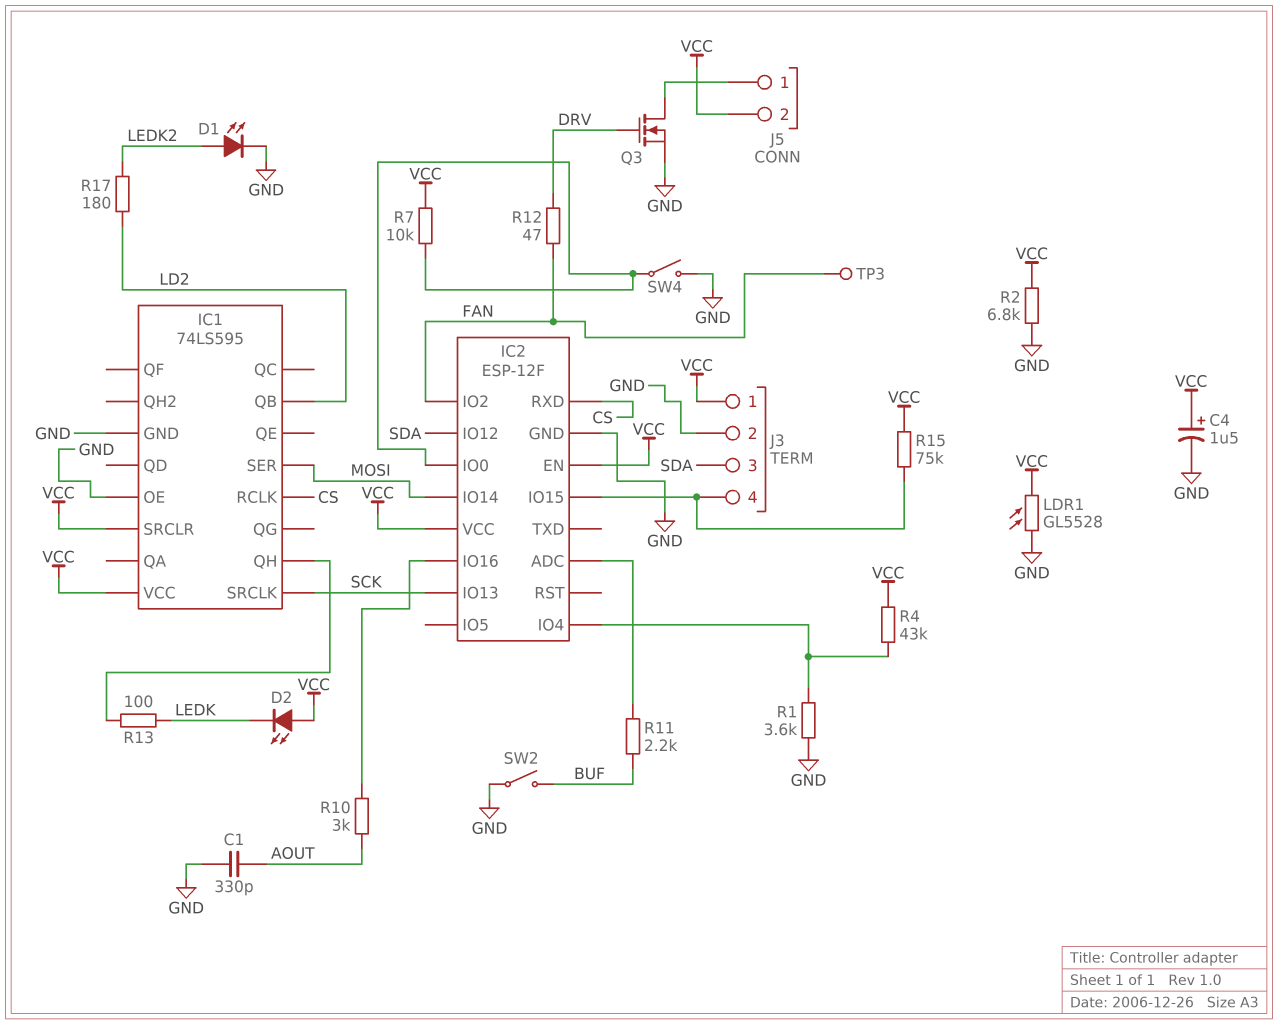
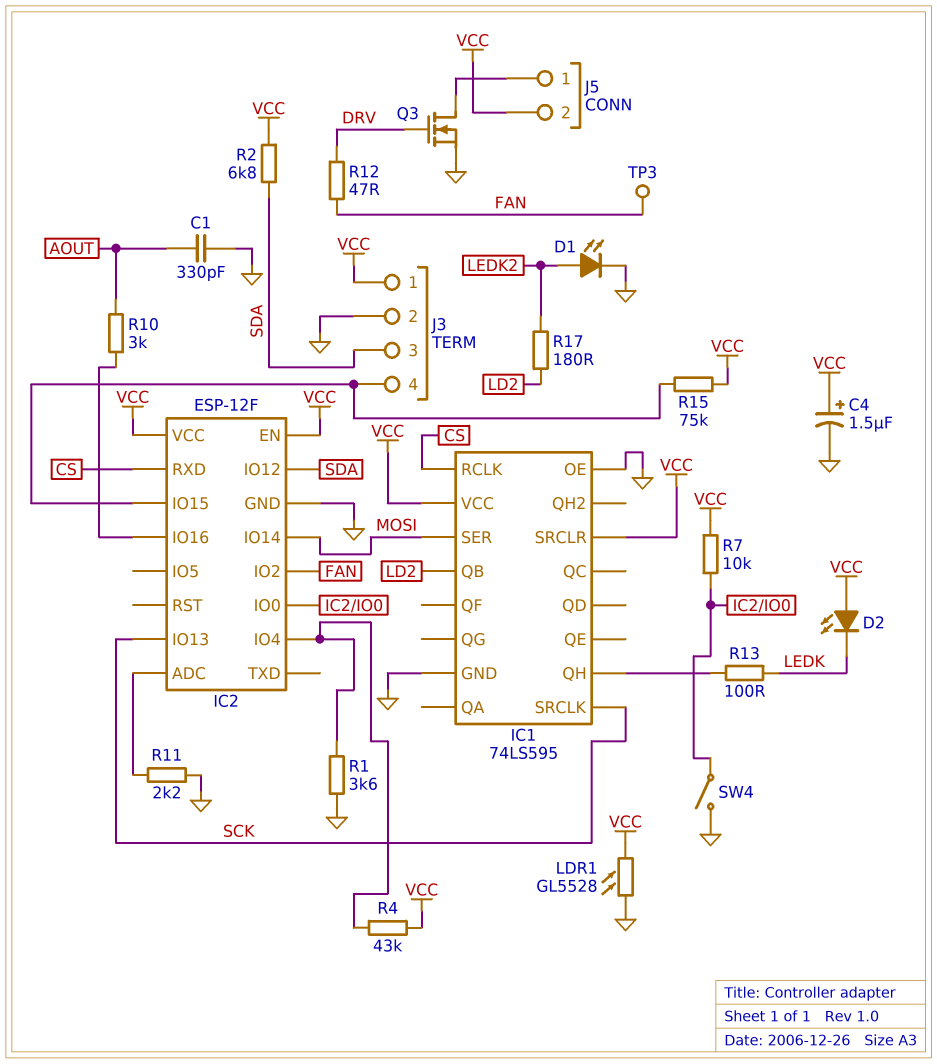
R2: 6.8k (GND, VCC) -> 6.8k (SDA, VCC)
R11: 2.2k (BUF, IC2/ADC) -> 2.2k (GND, IC2/ADC)
SW2: switch (BUF, GND) -> none

